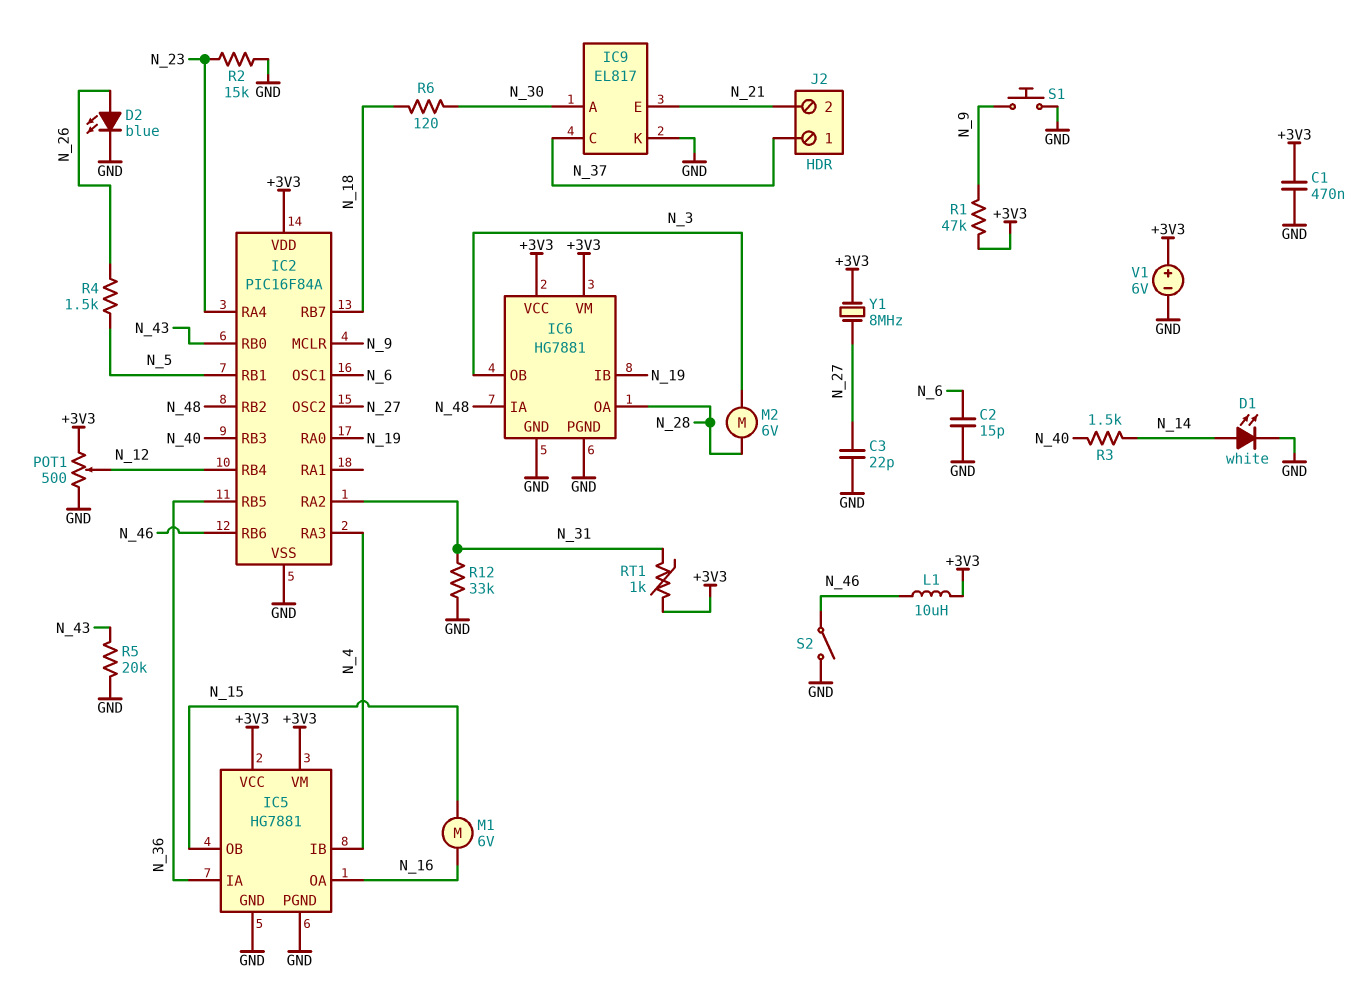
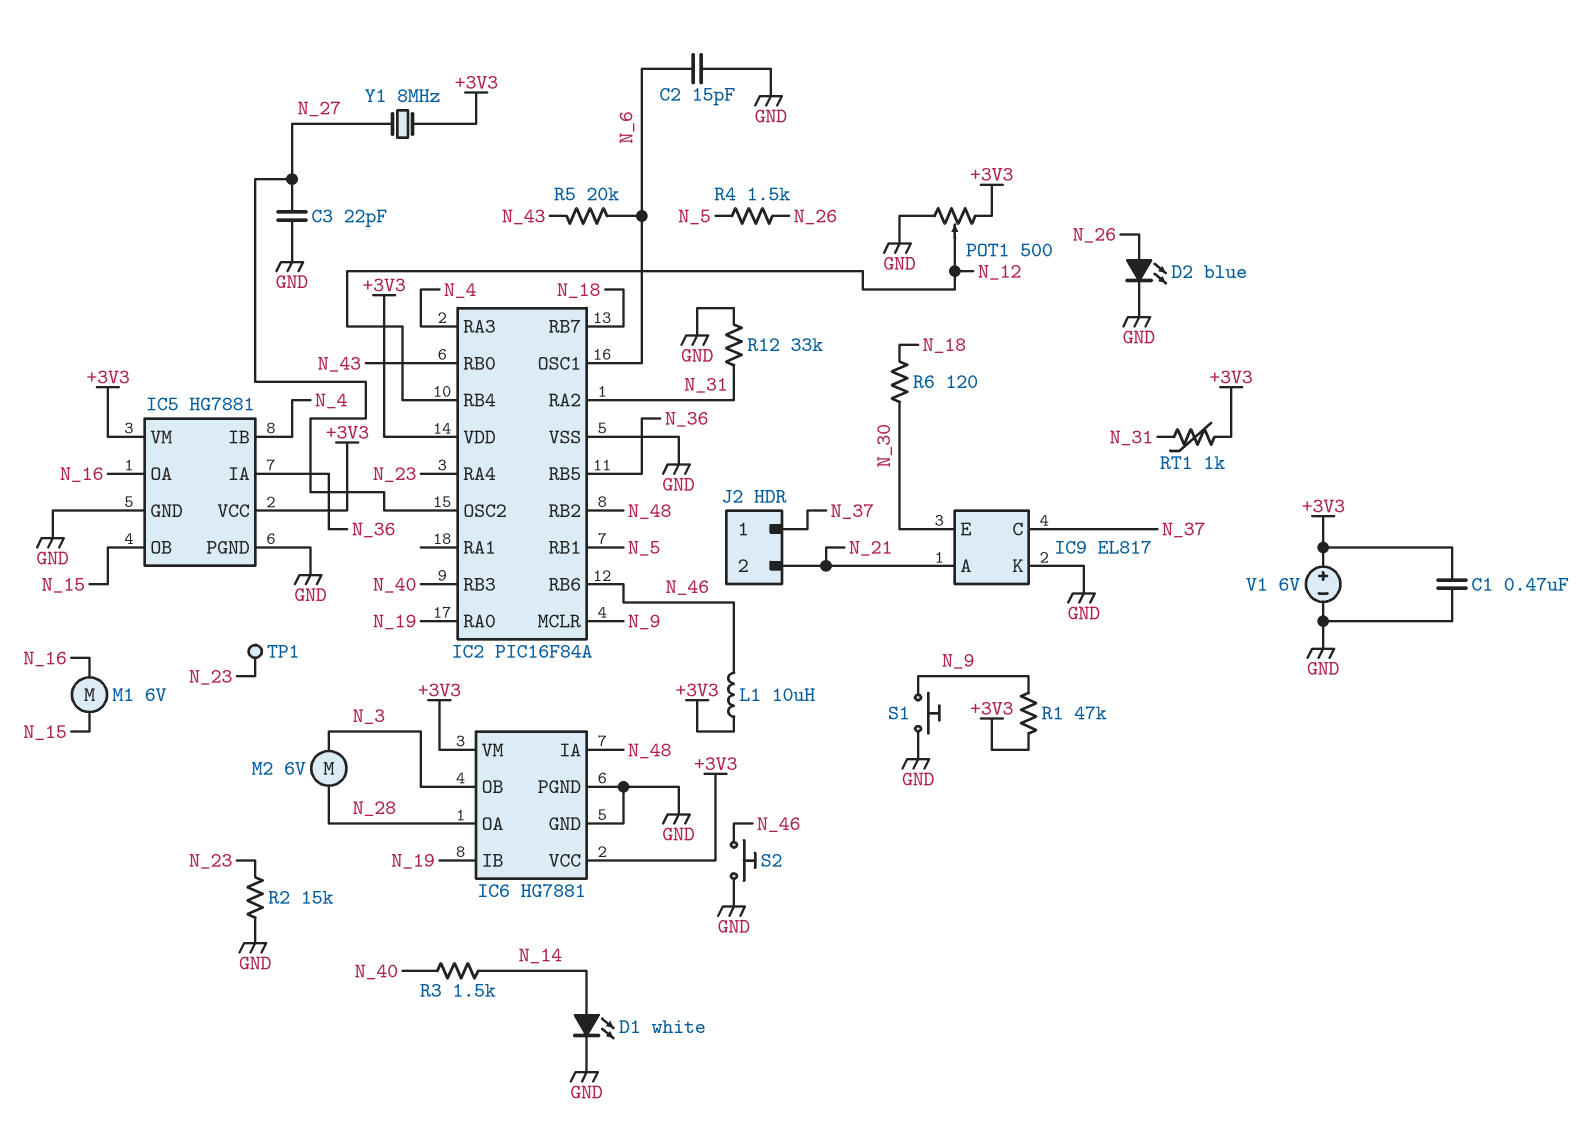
IC9 pin A: N_30 -> N_21
IC9 pin E: N_21 -> N_30
R5: 20k (GND, N_43) -> 20k (N_6, N_43)
S2: switch (GND, N_46) -> button (GND, N_46)
TP1: none -> test point (N_23)

